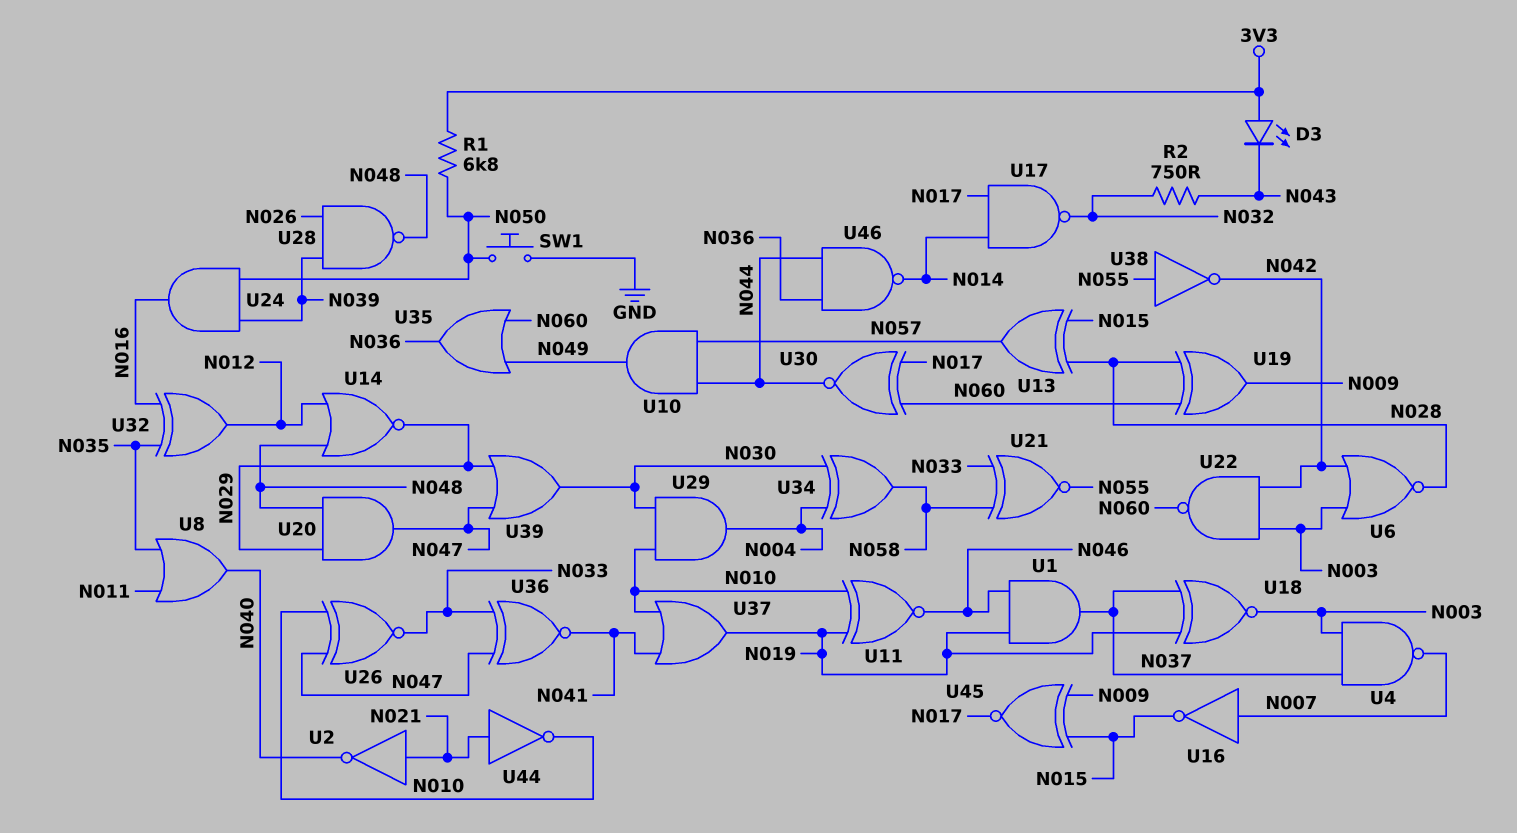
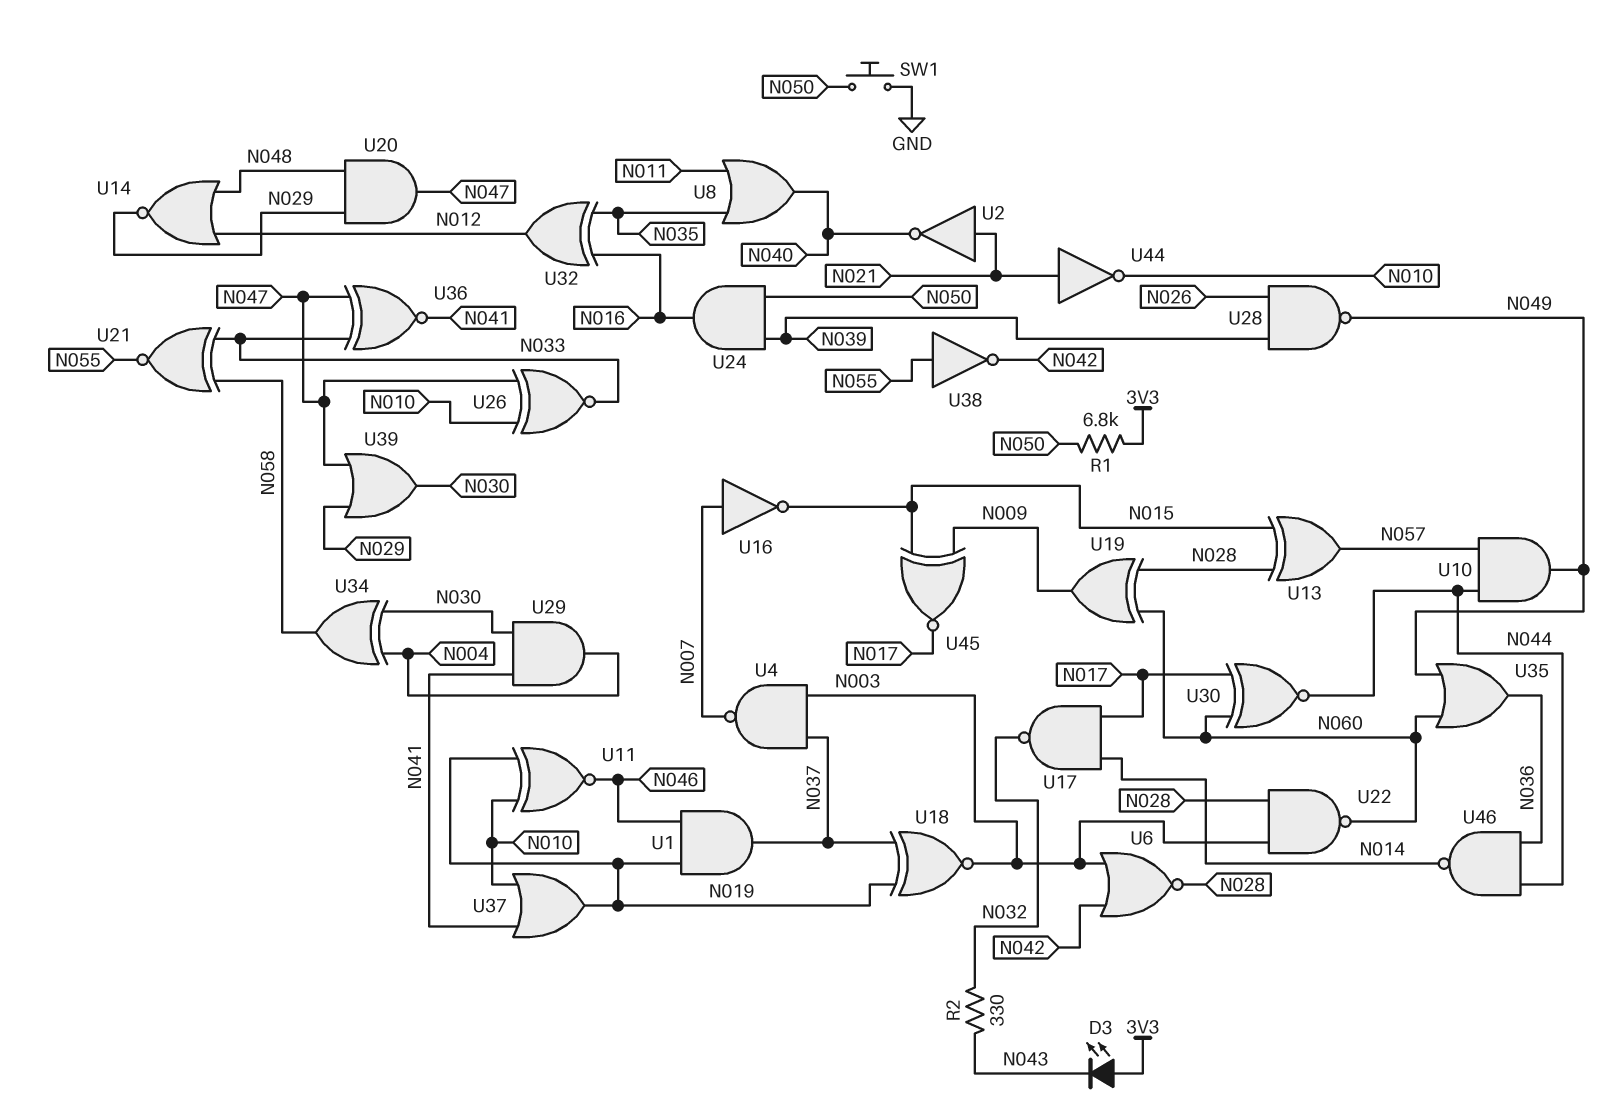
R2: 750 (N032, N043) -> 330 (N032, N043)
U22: NAND (in N003, in N042, out N060) -> NAND (in N003, in N028, out N060)
U28: NAND (in N026, in N039, out N048) -> NAND (in N026, in N039, out N049)
U29: AND (in N010, in N030, out N004) -> AND (in N030, in N041, out N004)

